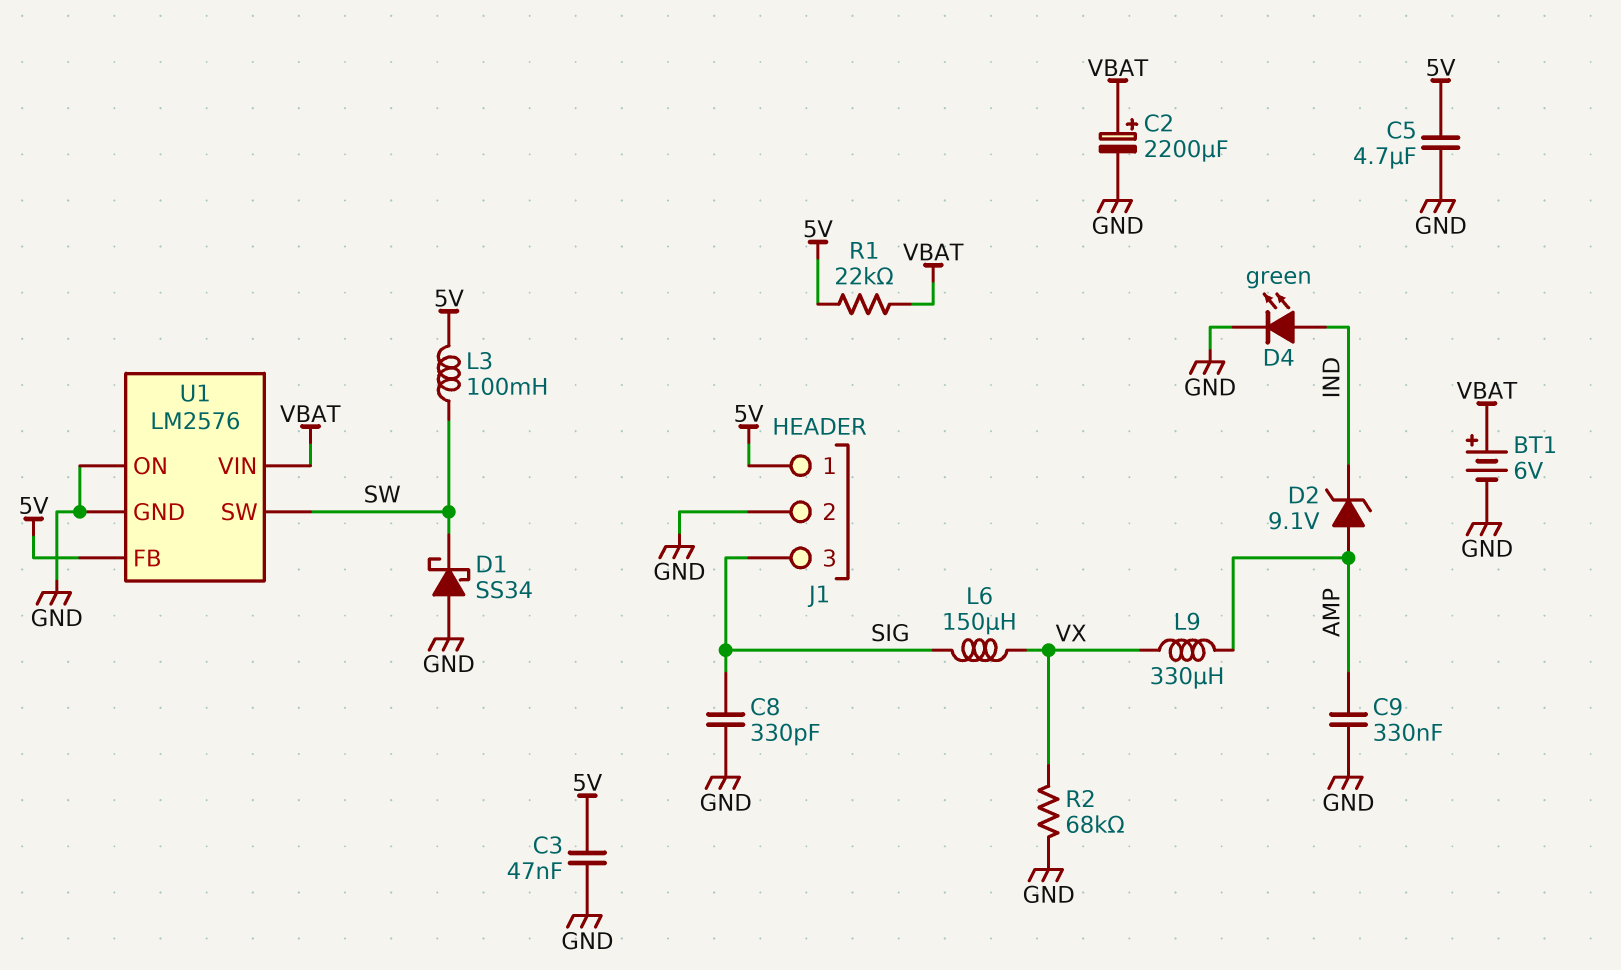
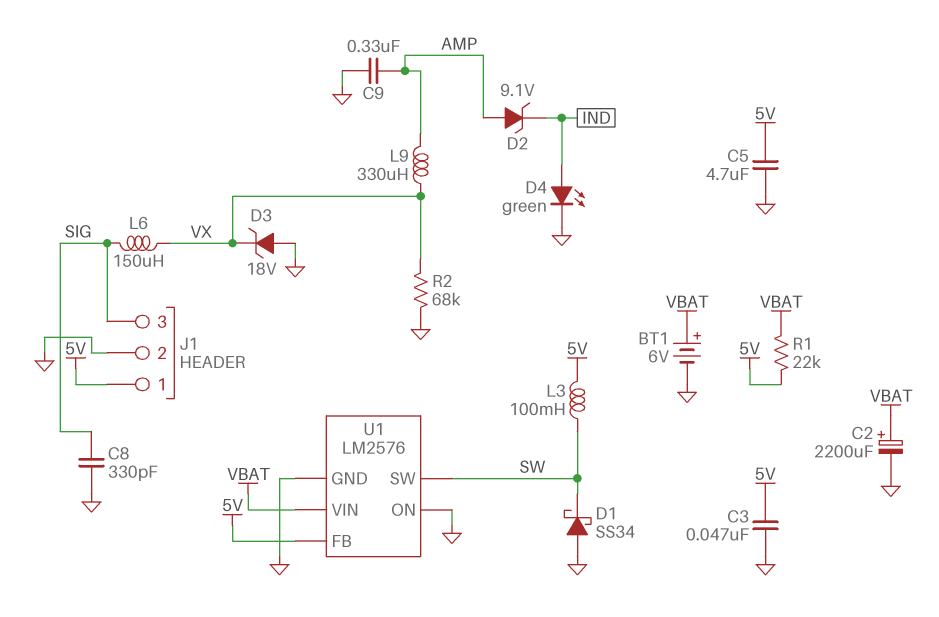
D3: none -> zener 18V (A GND, K VX)

